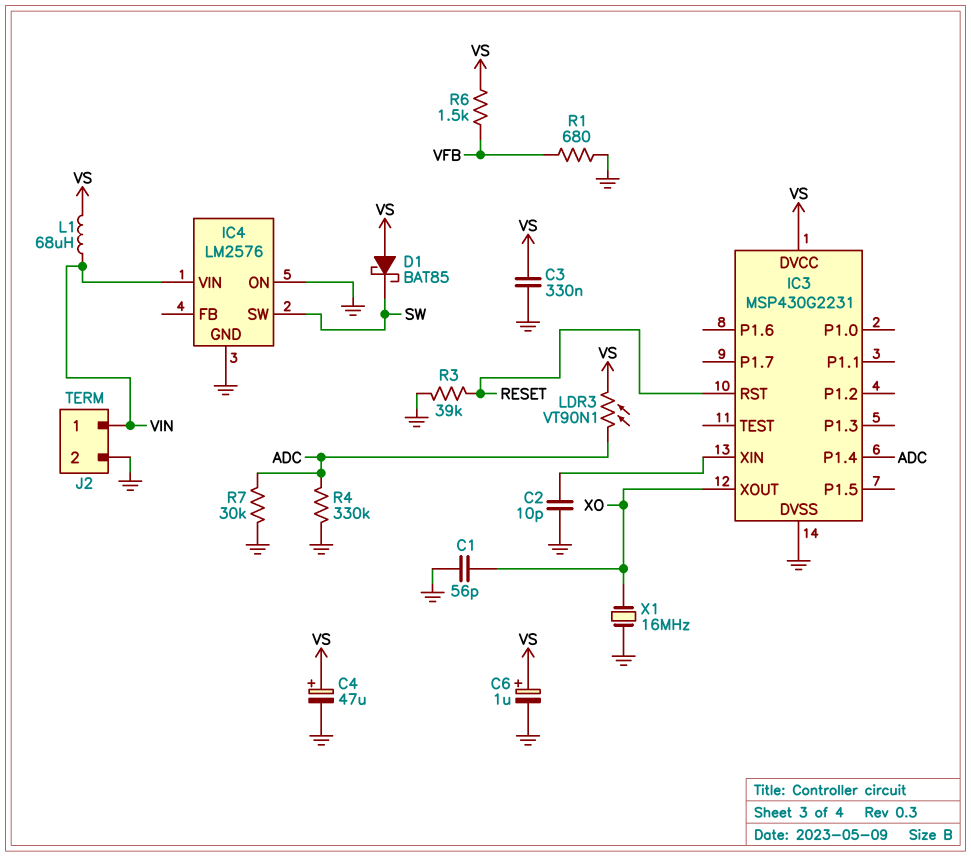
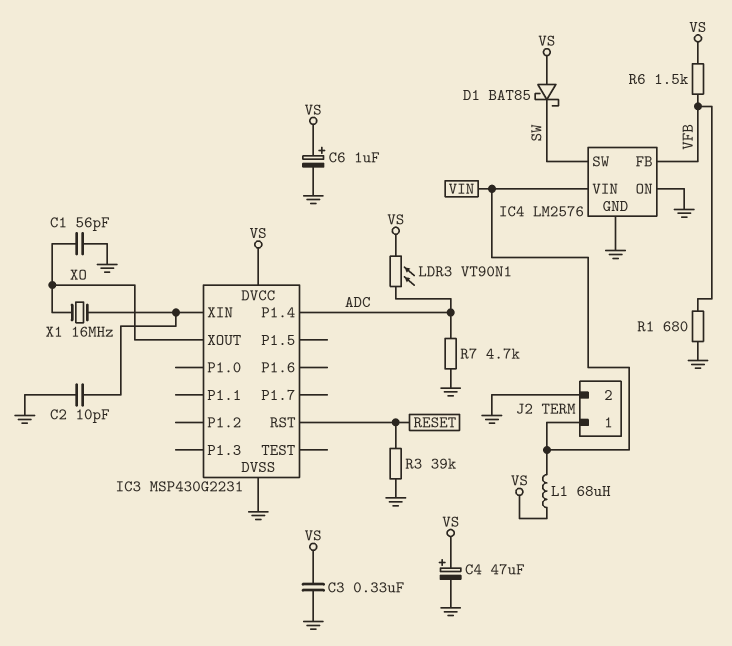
IC4 pin FB: none -> VFB
R4: 330k (ADC, GND) -> none
R7: 30k (ADC, GND) -> 4.7k (ADC, GND)
X1: 16MHz (GND, XO) -> 16MHz (IC3/XIN, XO)

